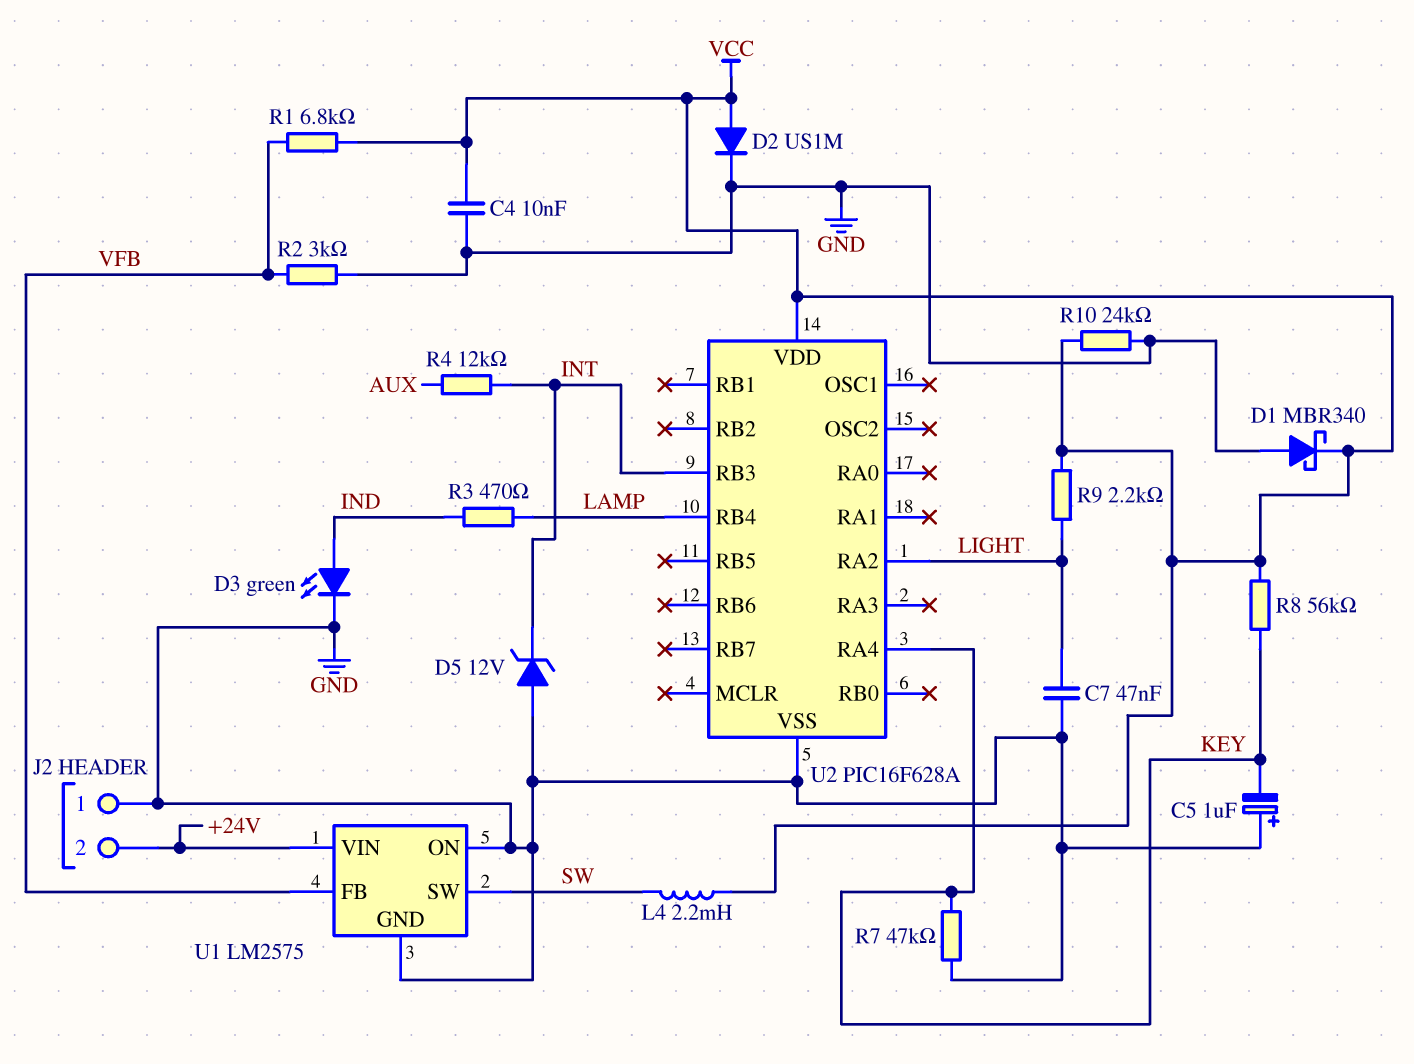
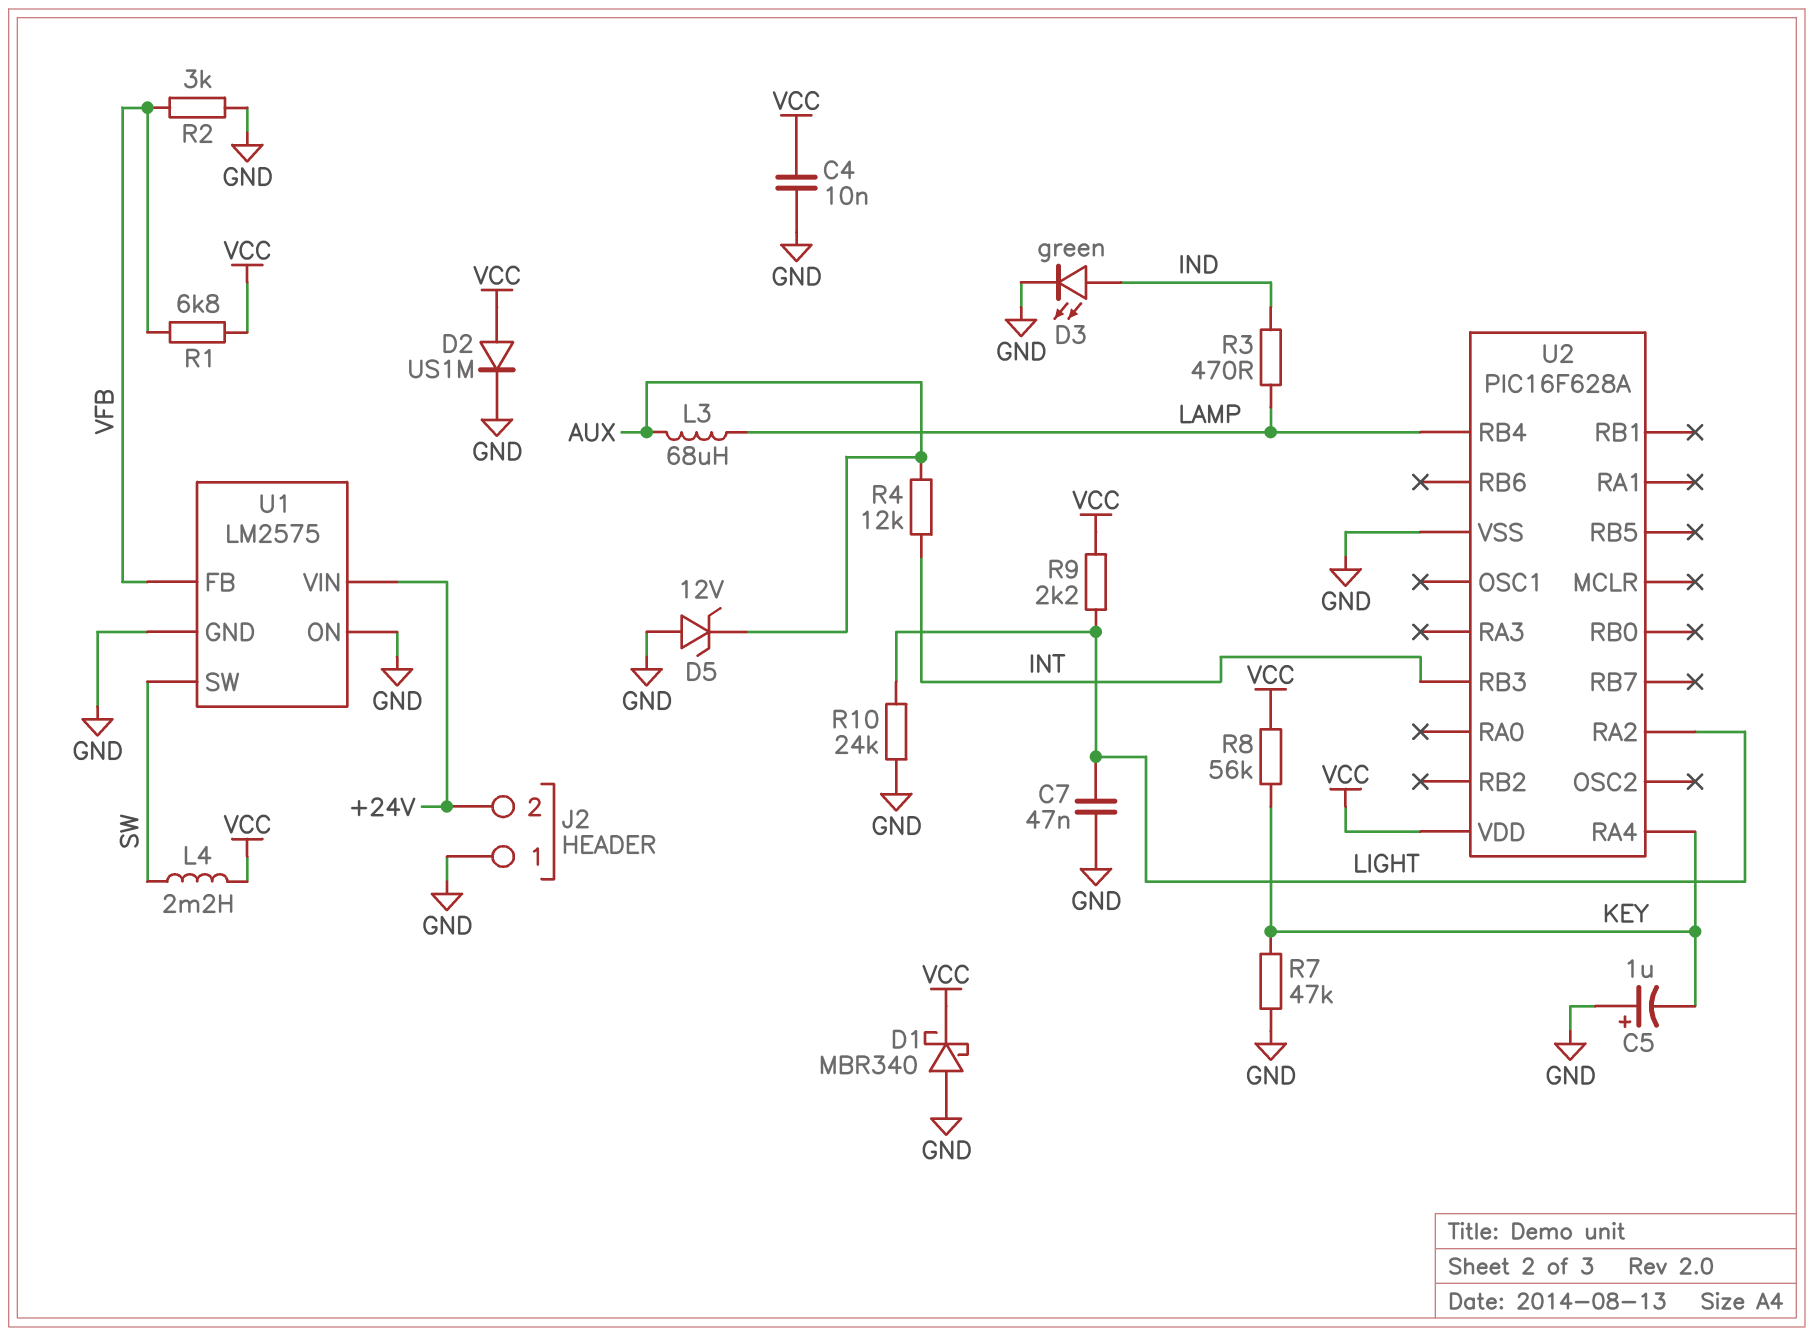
D5: zener 12V (A GND, K INT) -> zener 12V (A GND, K AUX)
L3: none -> 68uH (AUX, LAMP)
R10: 24k (GND, VCC) -> 24k (GND, LIGHT)

